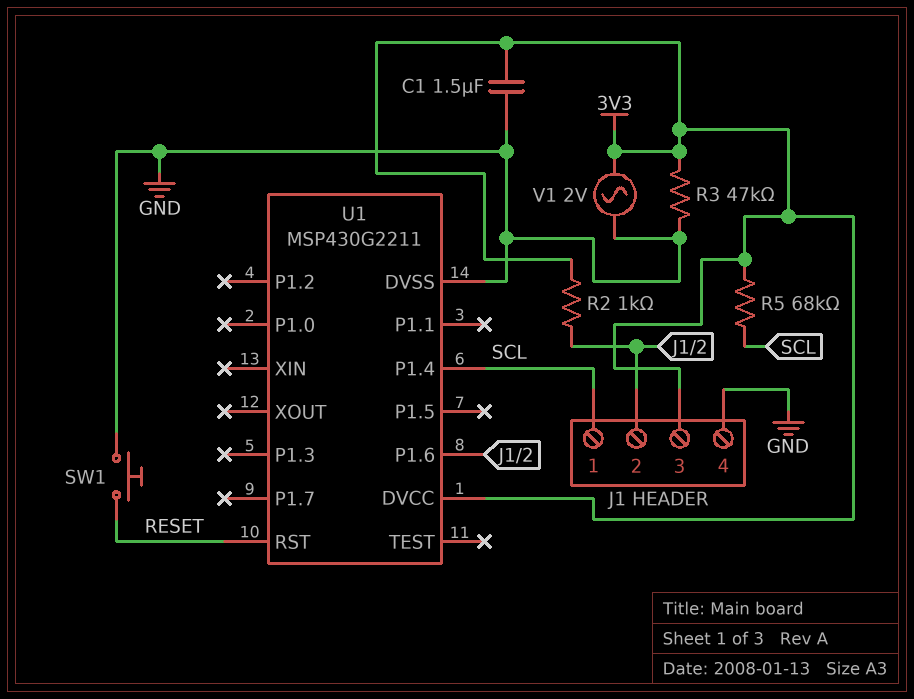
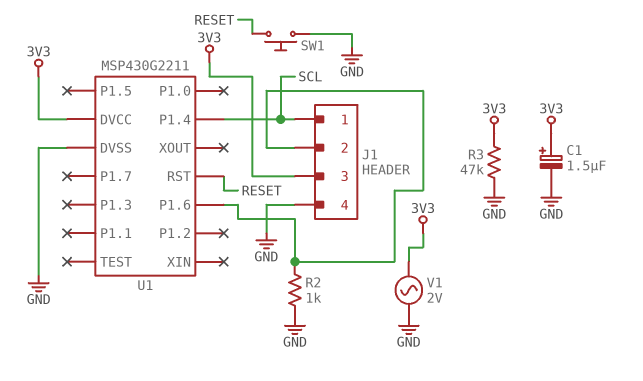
C1: 1.5uF (3V3, GND) -> 1.5uF (plus 3V3, minus GND)
R2: 1k (3V3, J1/2) -> 1k (GND, J1/2)
R5: 68k (3V3, SCL) -> none

